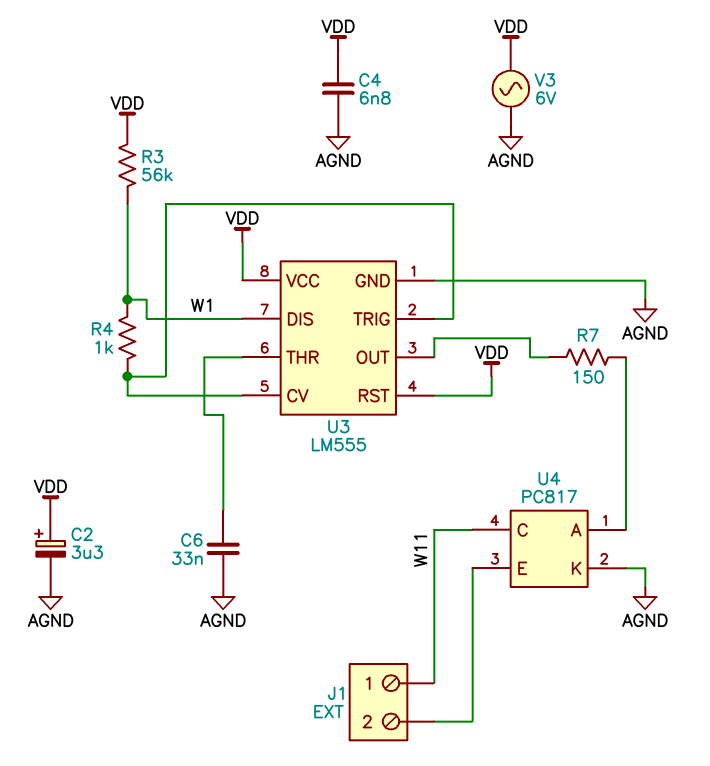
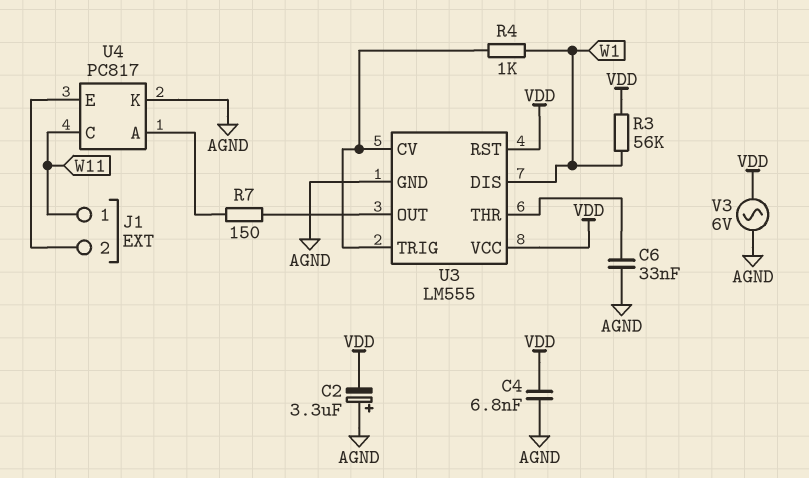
C2: 3.3uF (plus VDD, minus AGND) -> 3.3uF (plus AGND, minus VDD)

